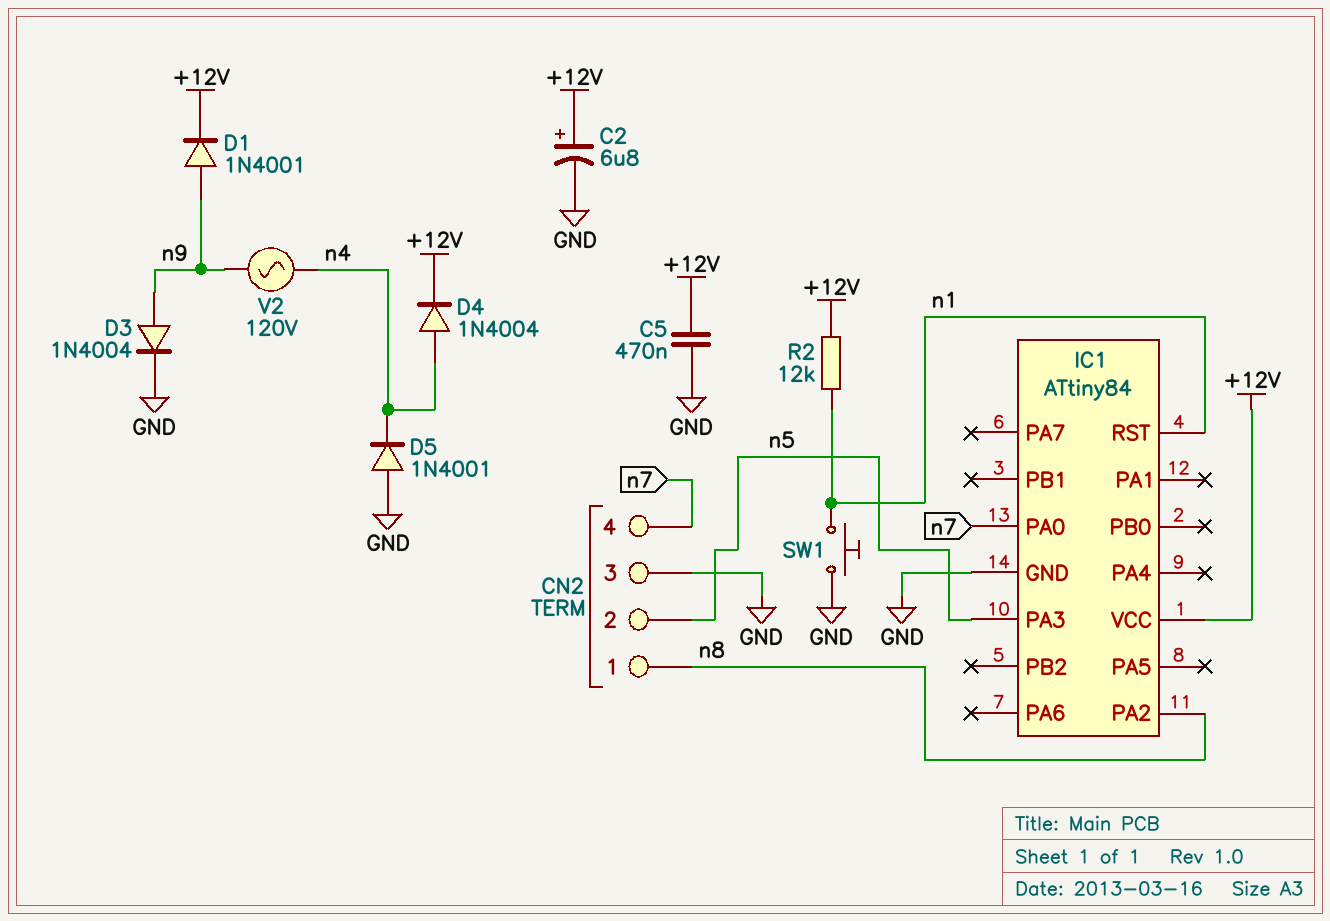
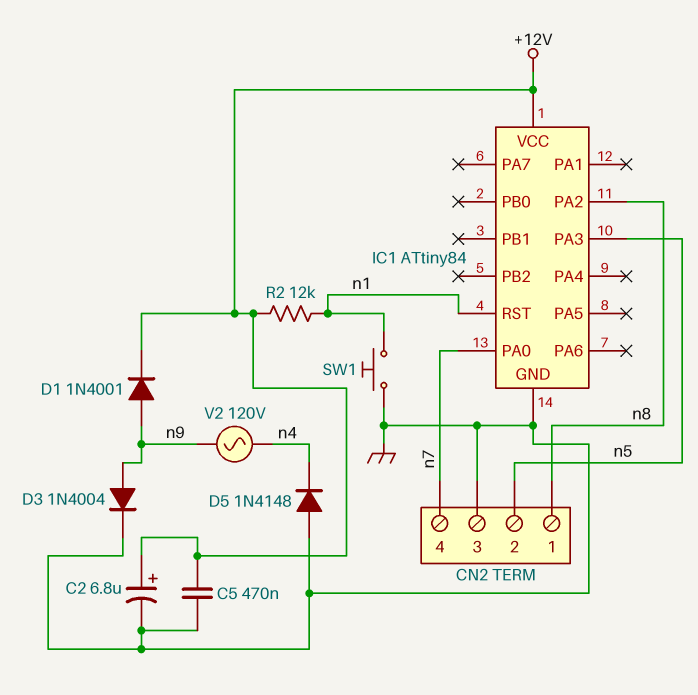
D4: diode 1N4004 (A n4, K +12V) -> none
D5: diode 1N4001 (A GND, K n4) -> diode 1N4148 (A GND, K n4)

